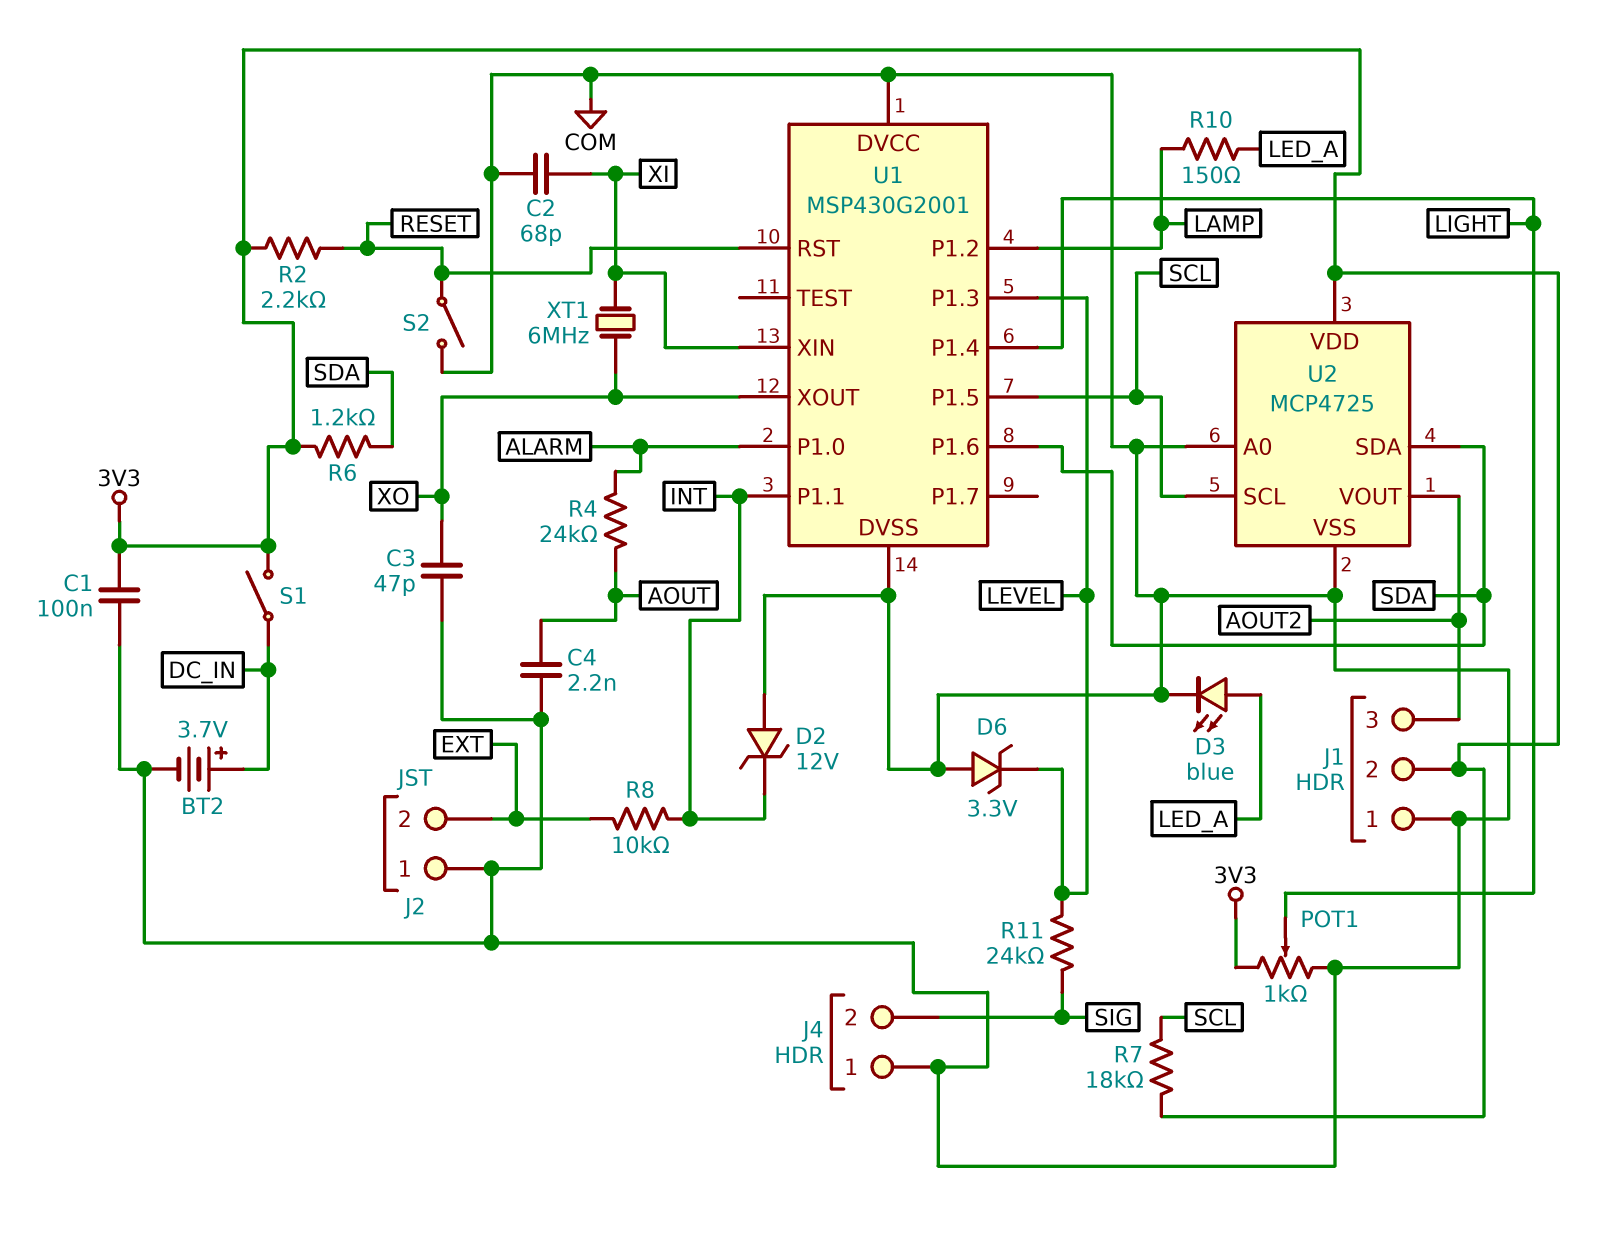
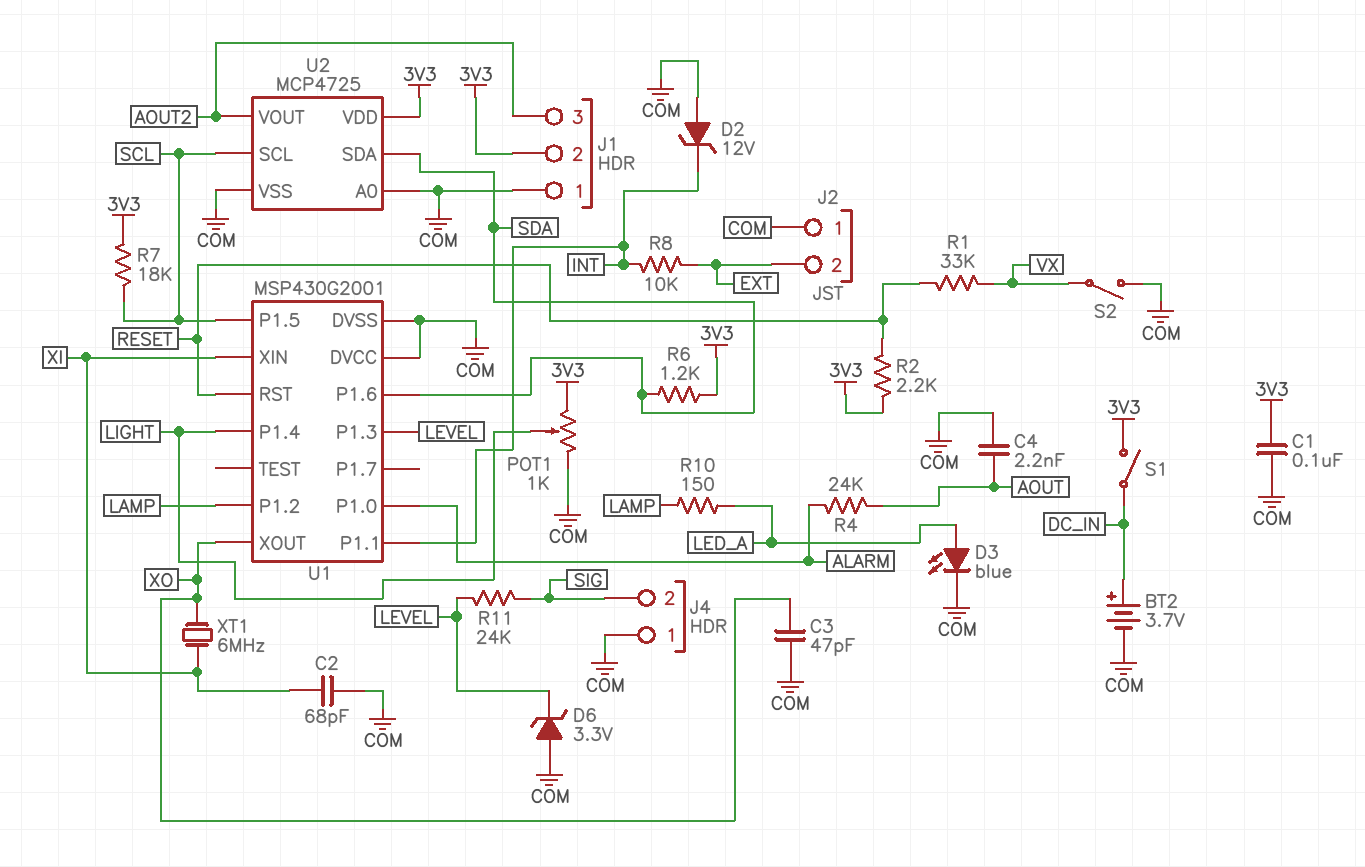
R1: none -> 33k (RESET, VX)
S2: switch (COM, RESET) -> switch (COM, VX)

